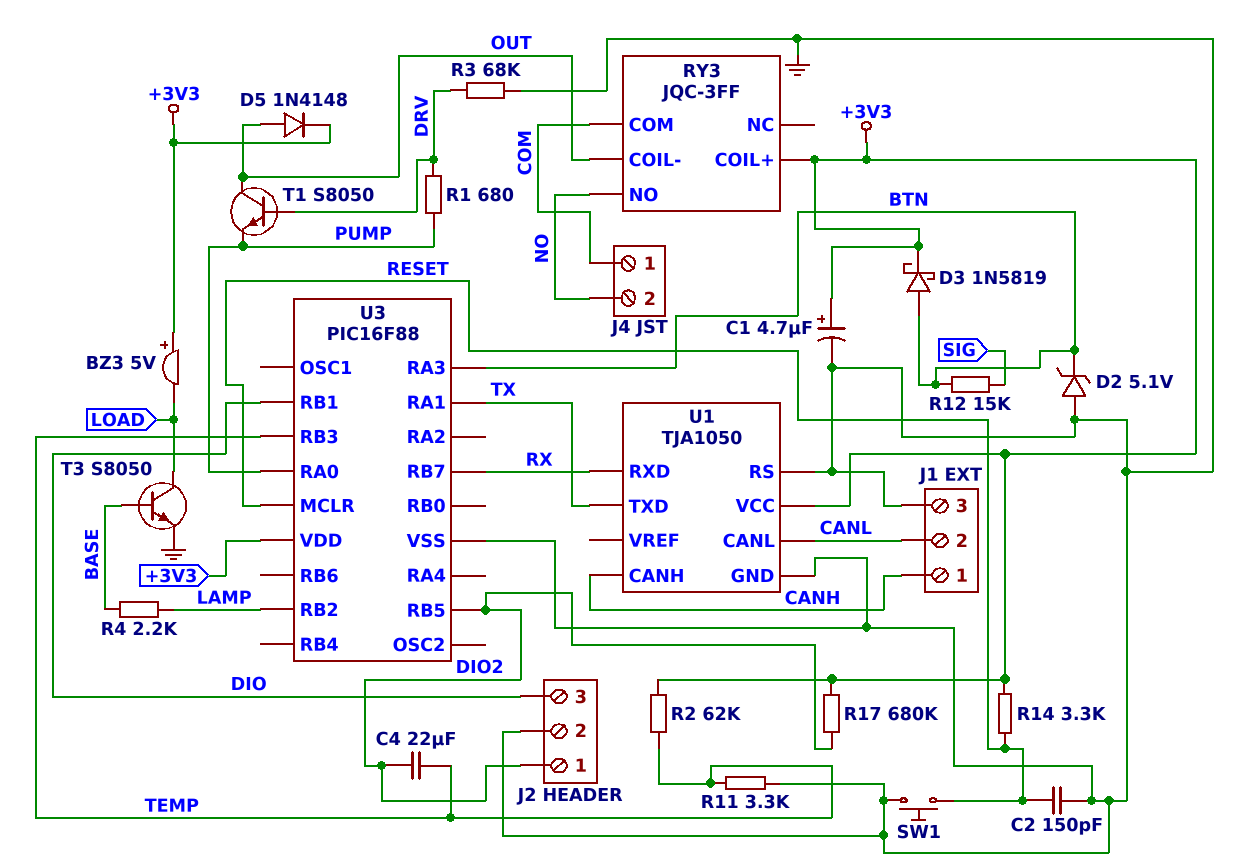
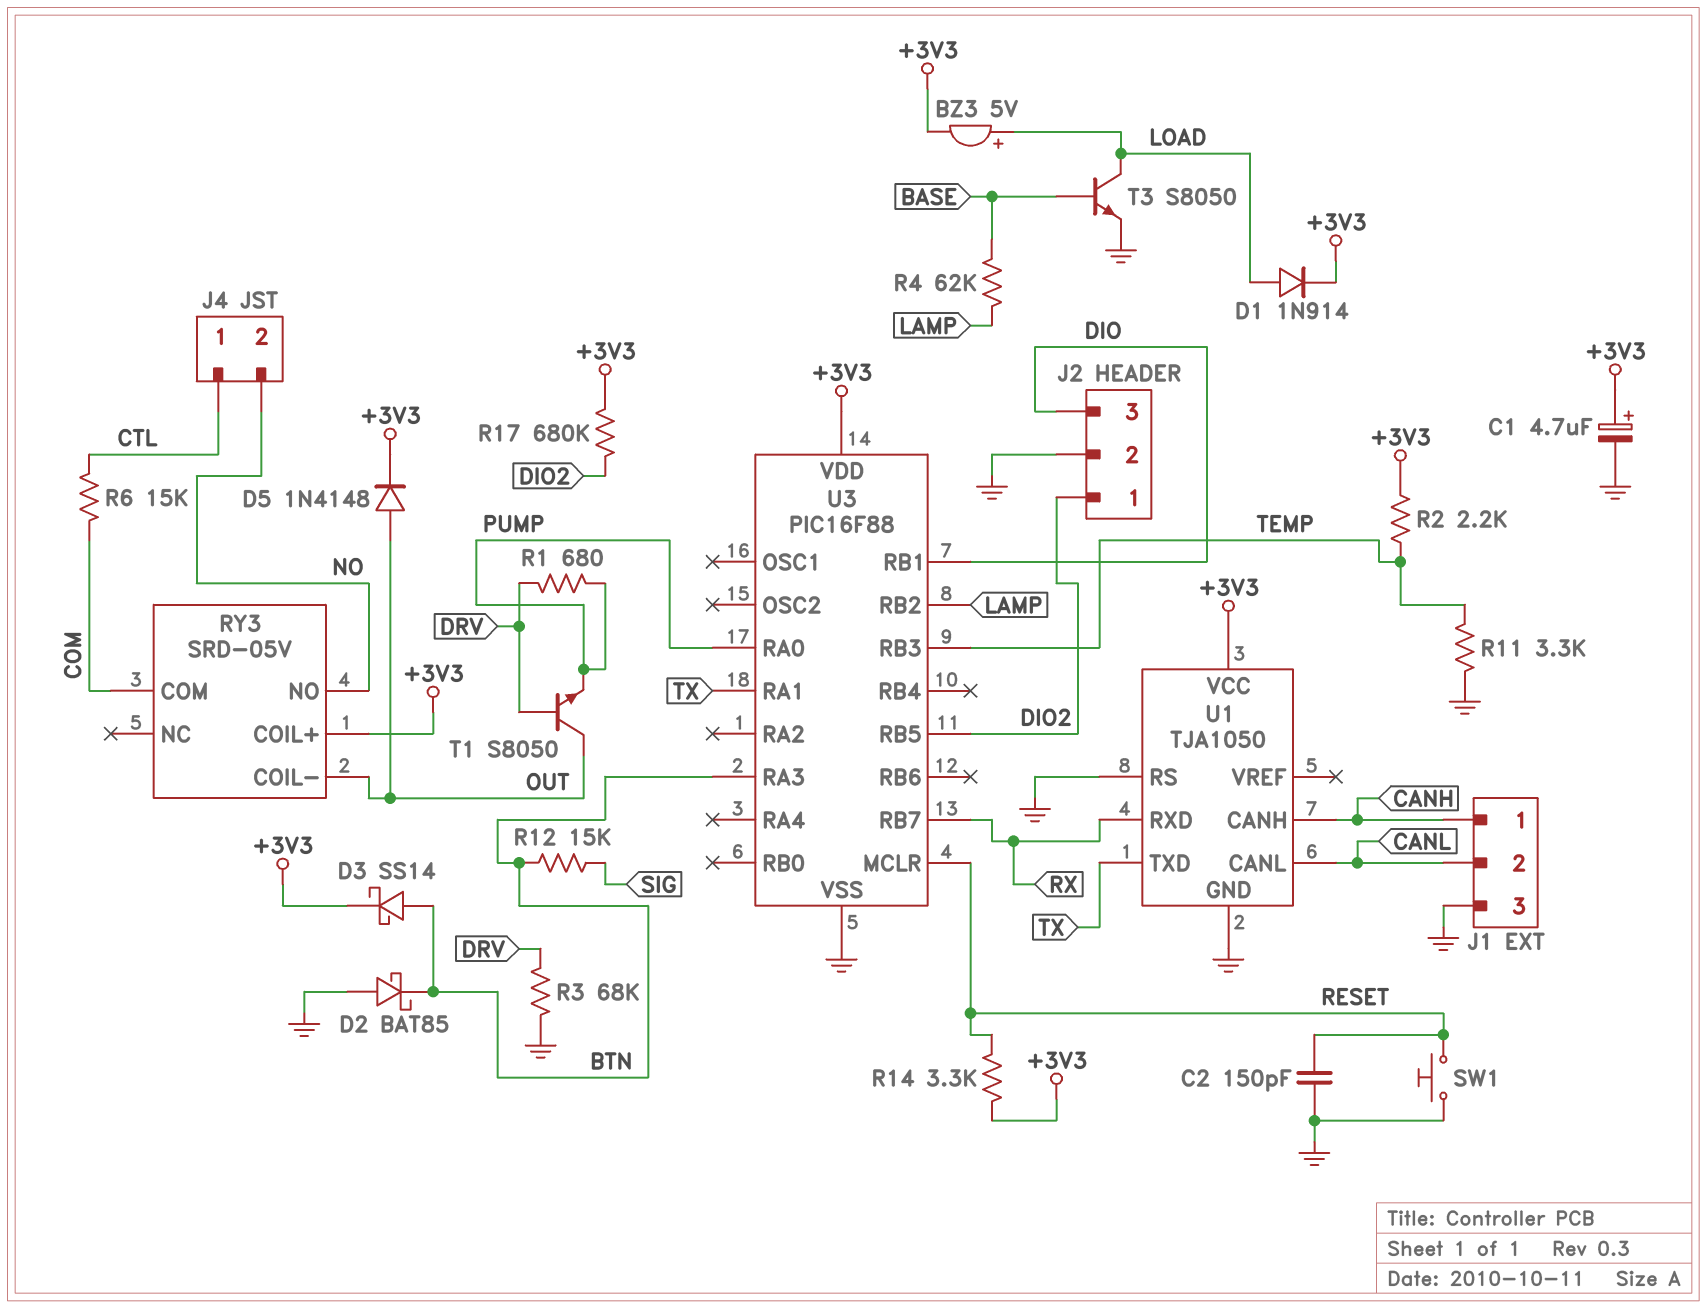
BZ3: buzzer 5V (plus +3V3, minus LOAD) -> buzzer 5V (plus LOAD, minus +3V3)
C4: 22uF (DIO2, TEMP) -> none
D1: none -> diode 1N914 (A LOAD, K +3V3)
D2: zener 5.1V (A GND, K BTN) -> schottky BAT85 (A GND, K BTN)
D3: schottky 1N5819 (A BTN, K +3V3) -> schottky SS14 (A BTN, K +3V3)
J4 pin 1: COM -> CTL
R2: 62k (+3V3, TEMP) -> 2.2k (+3V3, TEMP)
R4: 2.2k (BASE, LAMP) -> 62k (BASE, LAMP)
R6: none -> 15k (COM, CTL)
RY3: JQC-3FF -> SRD-05V

